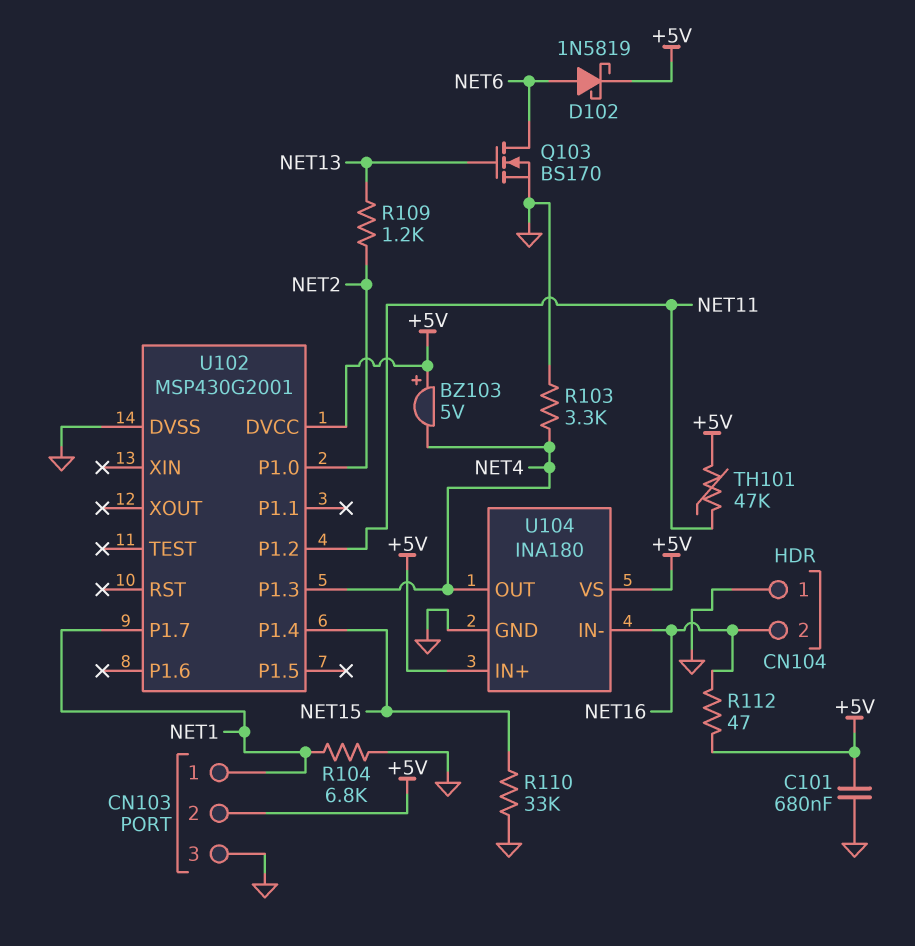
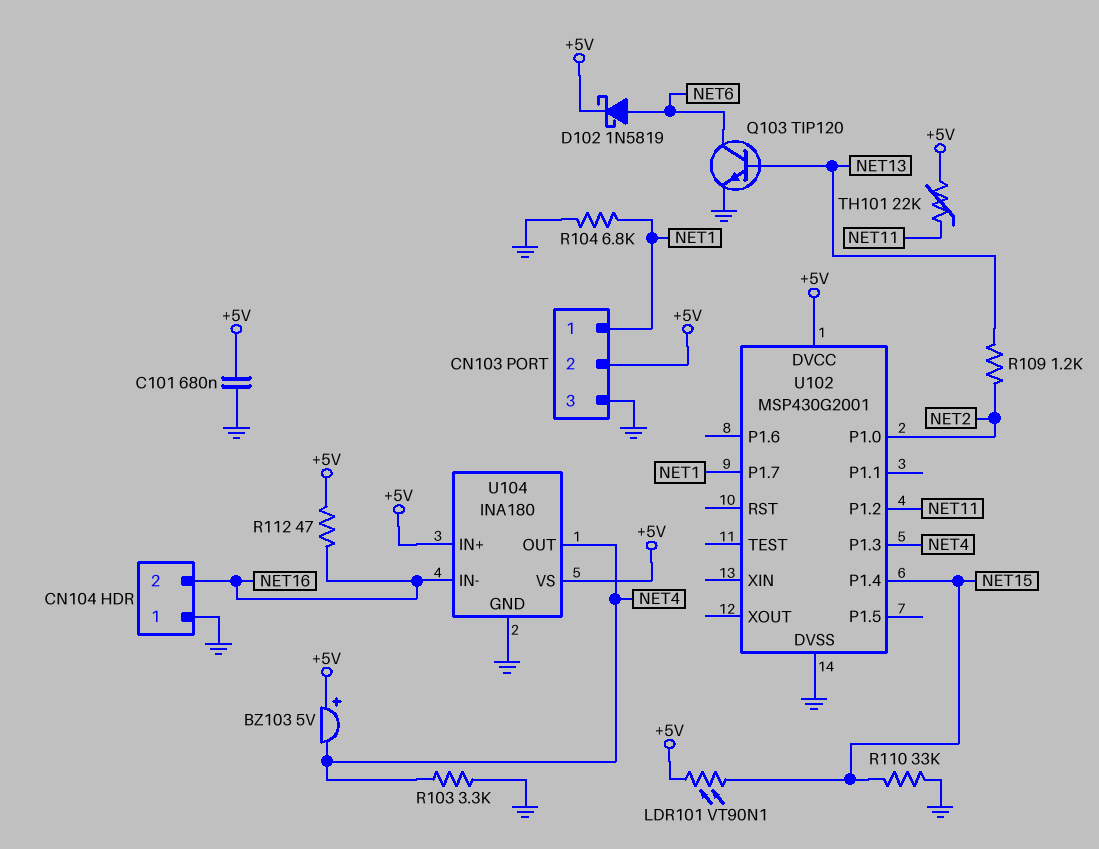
LDR101: none -> VT90N1 (+5V, NET15)
Q103: NMOS BS170 (G NET13, D NET6, S GND) -> NPN TIP120 (B NET13, C NET6, E GND)
TH101: 47k (+5V, NET11) -> 22k (+5V, NET11)

